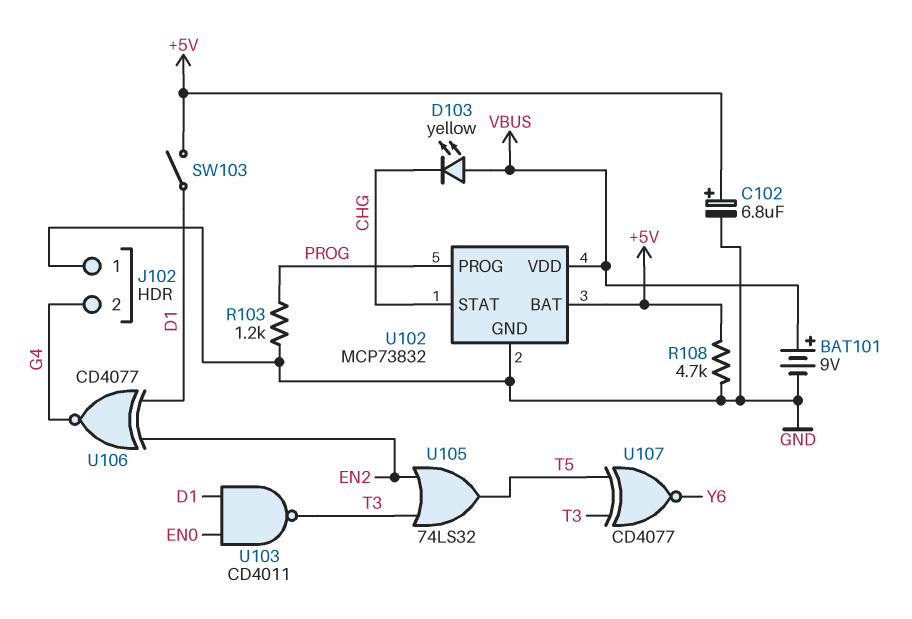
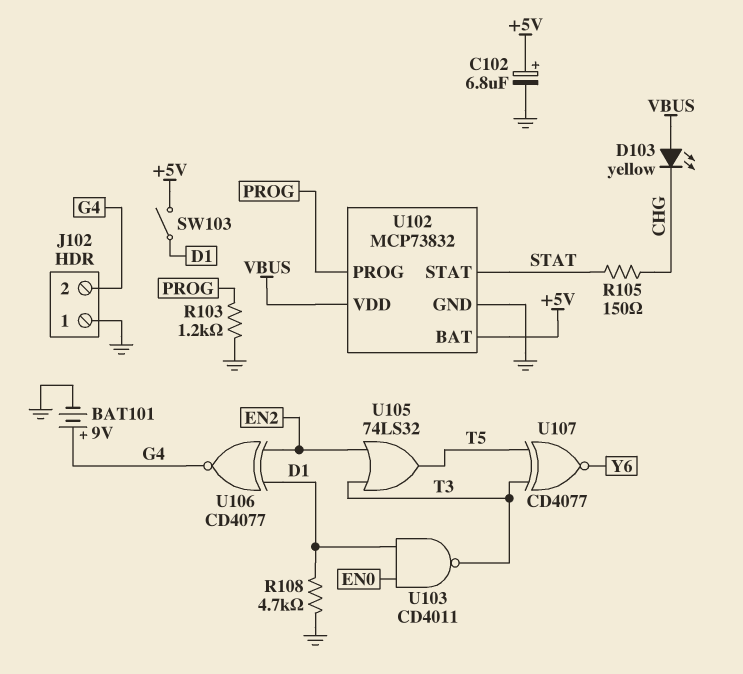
BAT101: 9V (plus VBUS, minus GND) -> 9V (plus G4, minus GND)
R105: none -> 150 (CHG, STAT)
R108: 4.7k (+5V, GND) -> 4.7k (D1, GND)
U102 pin STAT: CHG -> STAT

